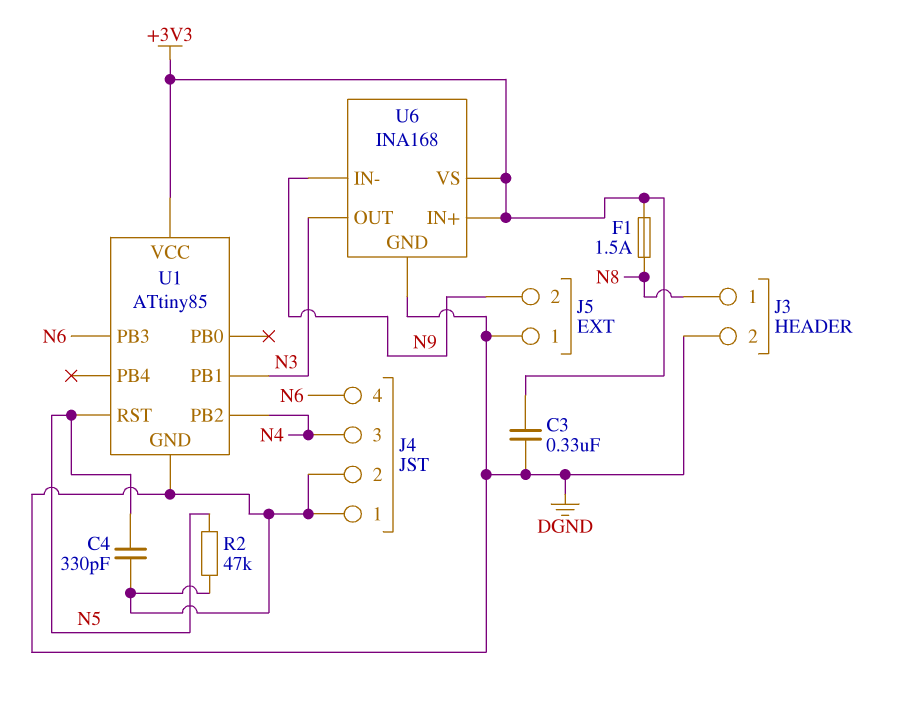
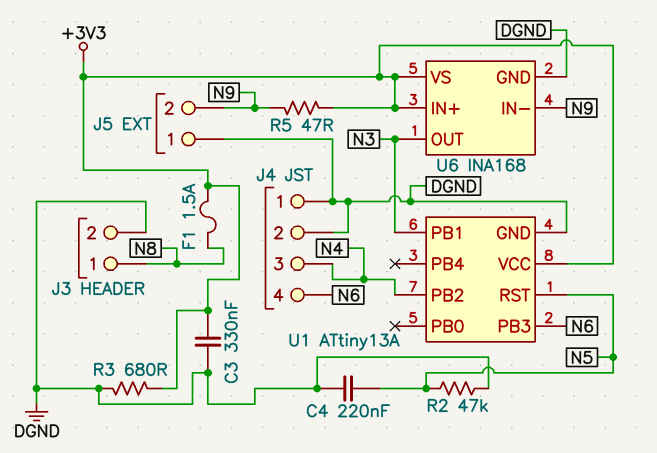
C4: 330pF (DGND, N5) -> 220nF (DGND, N5)
R3: none -> 680 (+3V3, DGND)
R5: none -> 47 (+3V3, N9)
U1: ATtiny85 -> ATtiny13A

